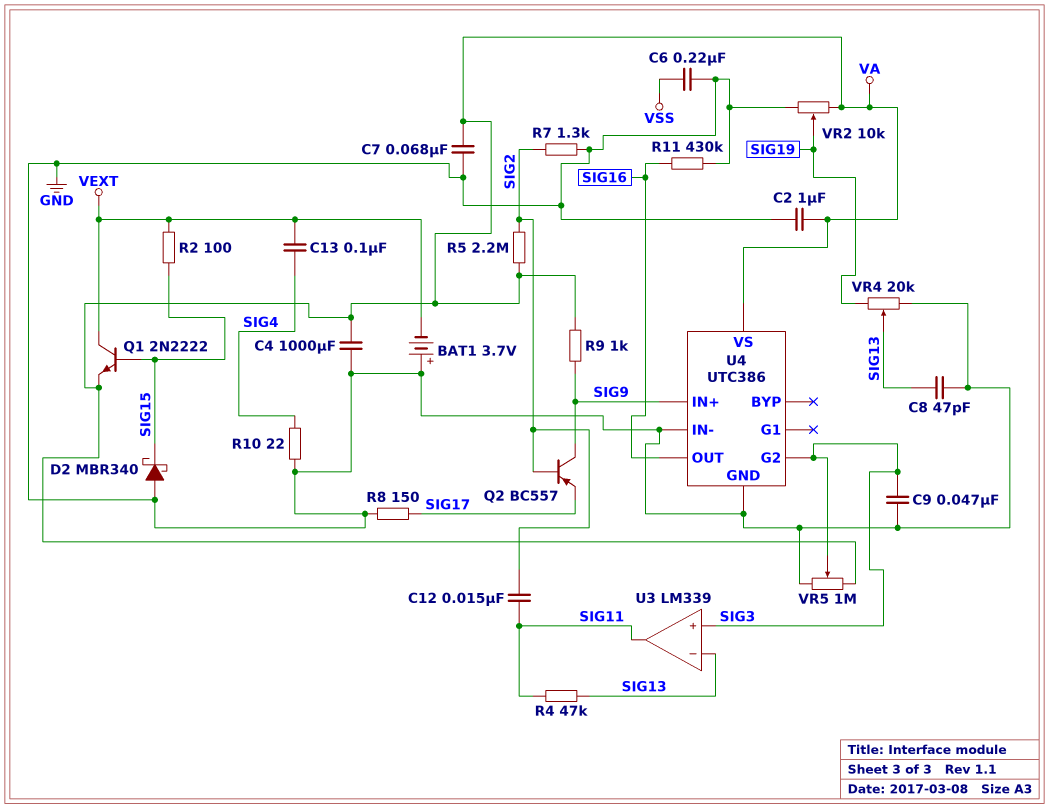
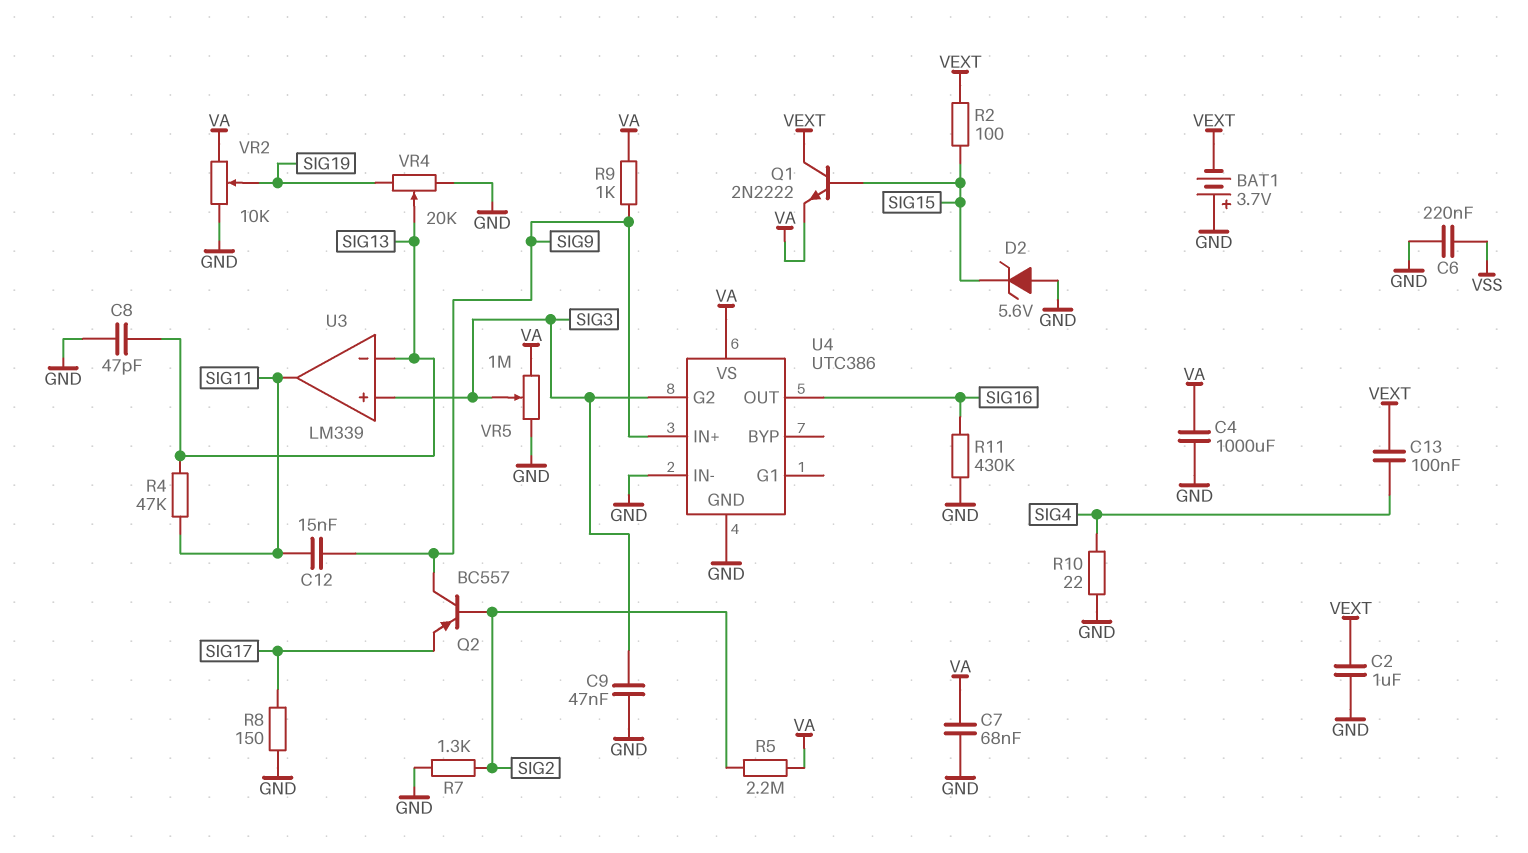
C2: 1uF (GND, VA) -> 1uF (GND, VEXT)
C12: 15nF (SIG2, SIG11) -> 15nF (SIG9, SIG11)
D2: schottky MBR340 (A GND, K SIG15) -> zener 5.6V (A GND, K SIG15)

